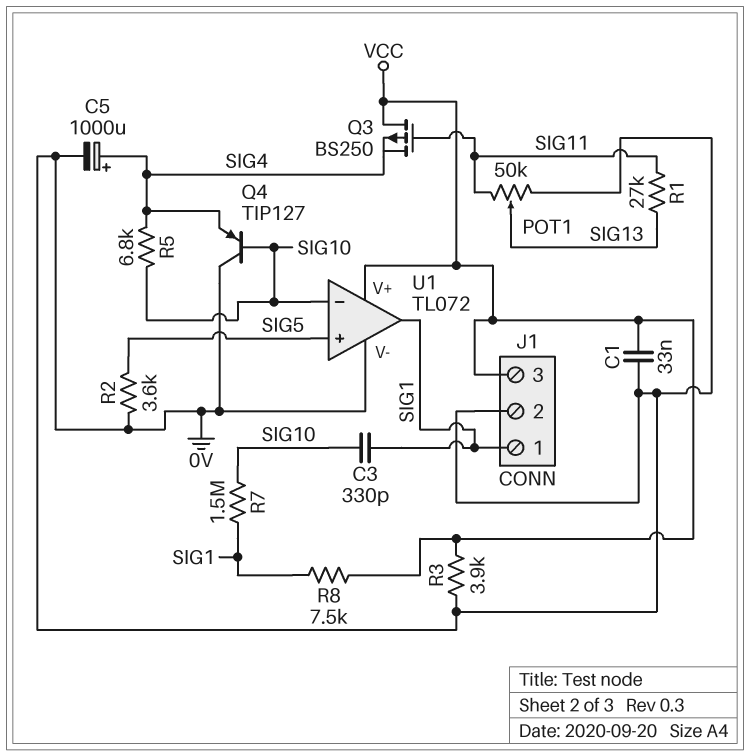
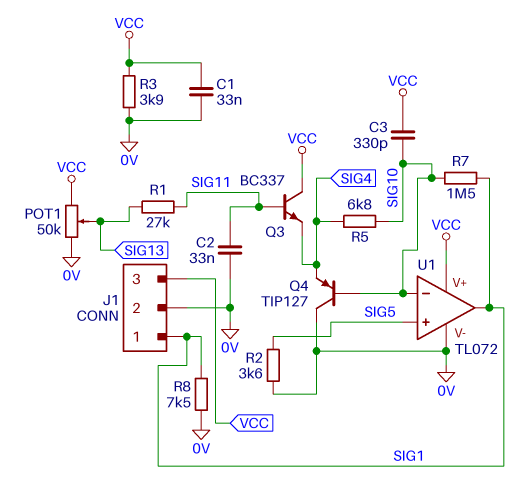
C2: none -> 33nF (0V, SIG11)
C3: 330pF (SIG1, SIG10) -> 330pF (SIG10, VCC)
C5: 1000uF (plus SIG4, minus 0V) -> none
POT1: 50k (0V, SIG11, wiper SIG13) -> 50k (0V, VCC, wiper SIG13)
Q3: PMOS BS250 (G SIG11, D VCC, S SIG4) -> NPN BC337 (B SIG11, C VCC, E SIG4)
R8: 7.5k (SIG1, VCC) -> 7.5k (0V, SIG1)

